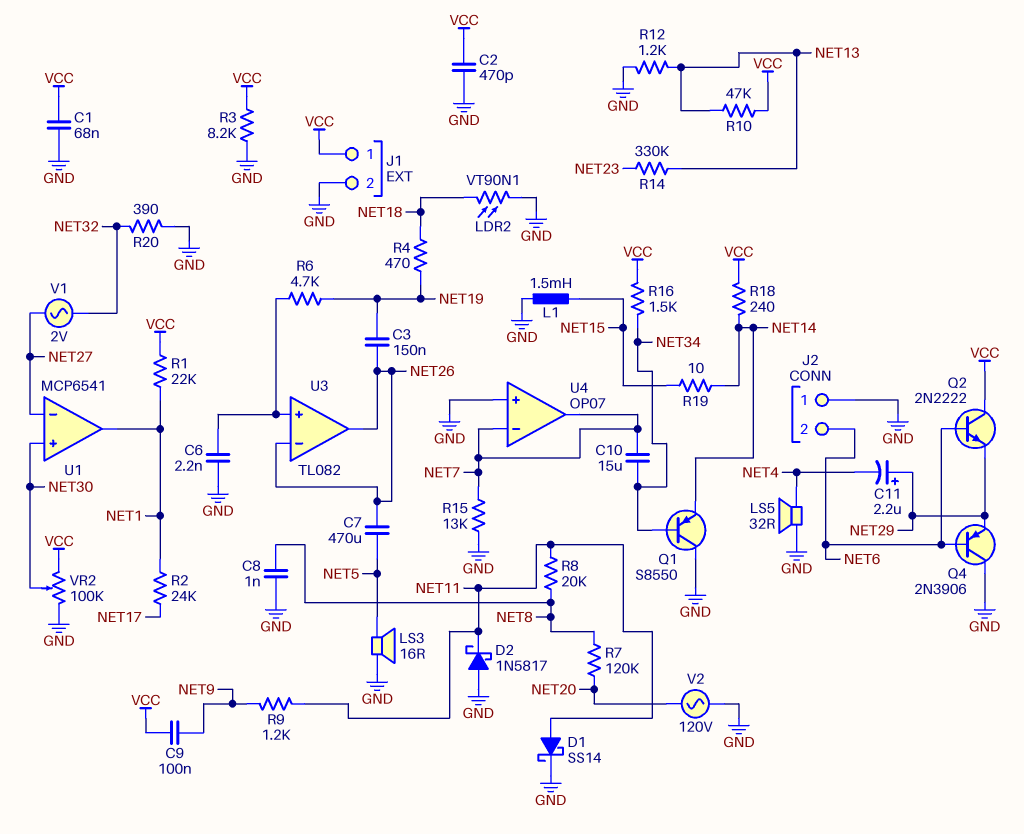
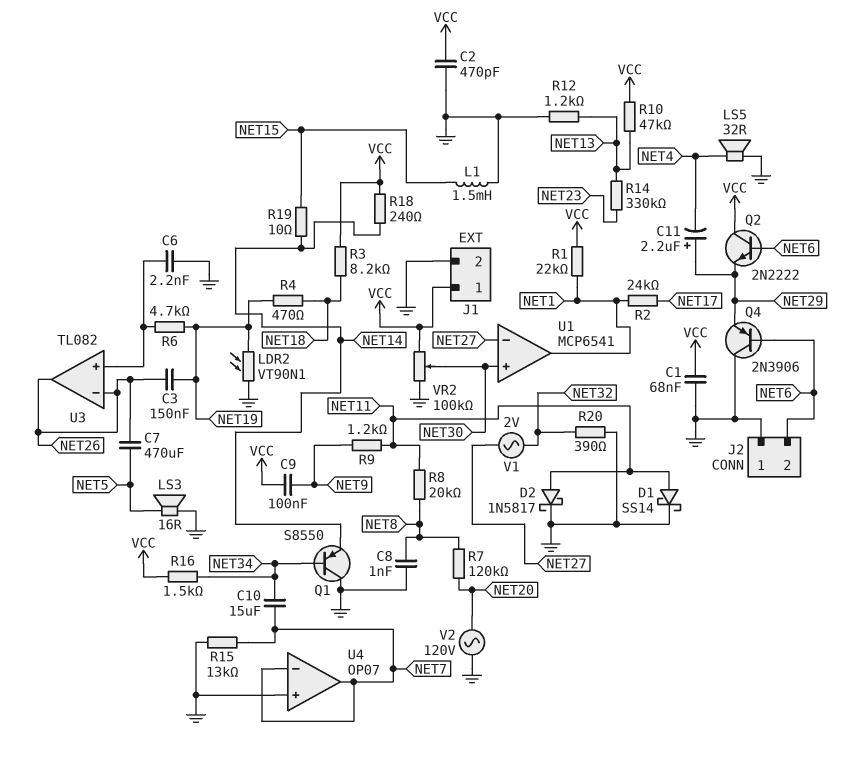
D2: schottky 1N5817 (A GND, K NET11) -> schottky 1N5817 (A NET11, K GND)
LDR2: VT90N1 (GND, NET18) -> VT90N1 (GND, NET19)
R3: 8.2k (GND, VCC) -> 8.2k (NET18, VCC)

